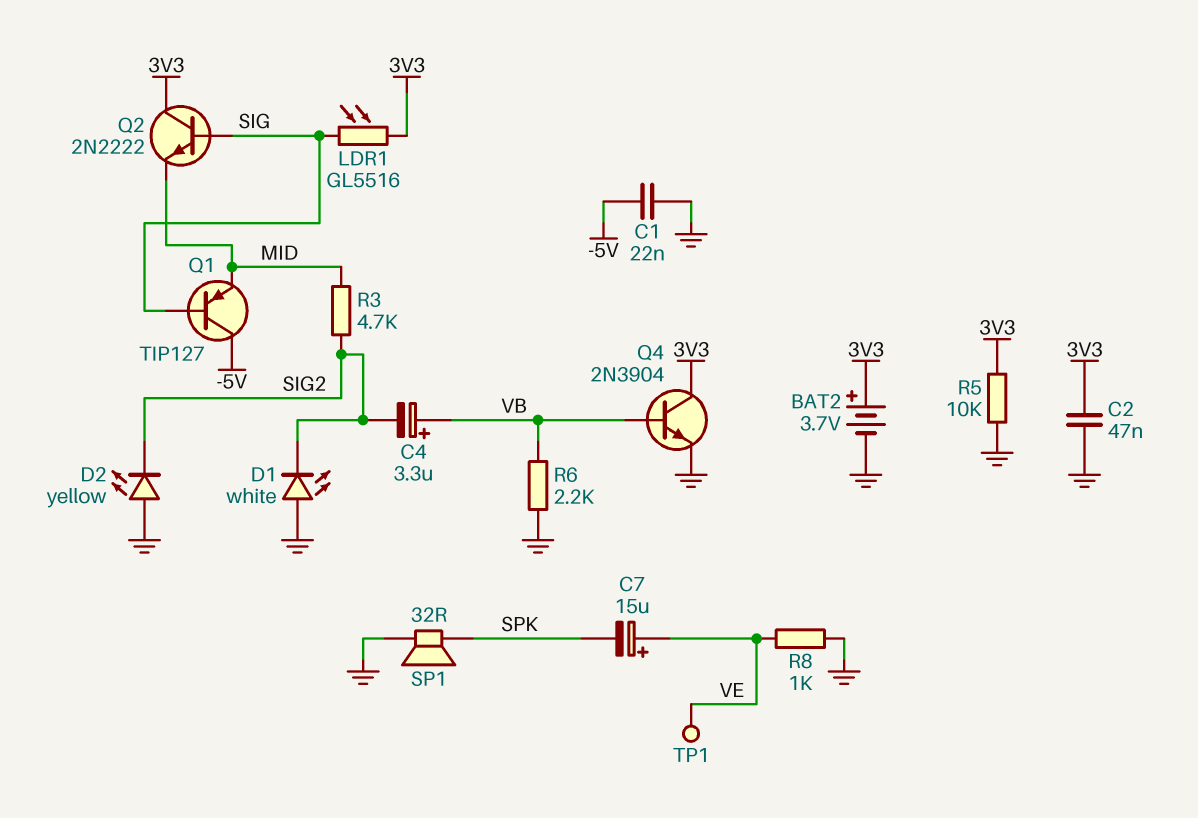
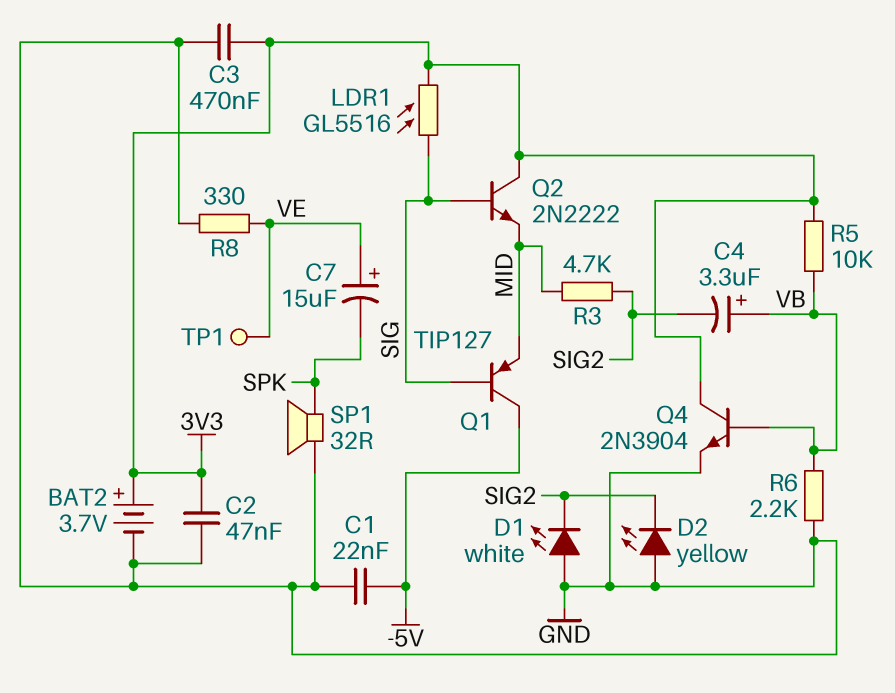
C3: none -> 470nF (3V3, GND)
R5: 10k (3V3, GND) -> 10k (3V3, VB)
R8: 1k (GND, VE) -> 330 (GND, VE)

